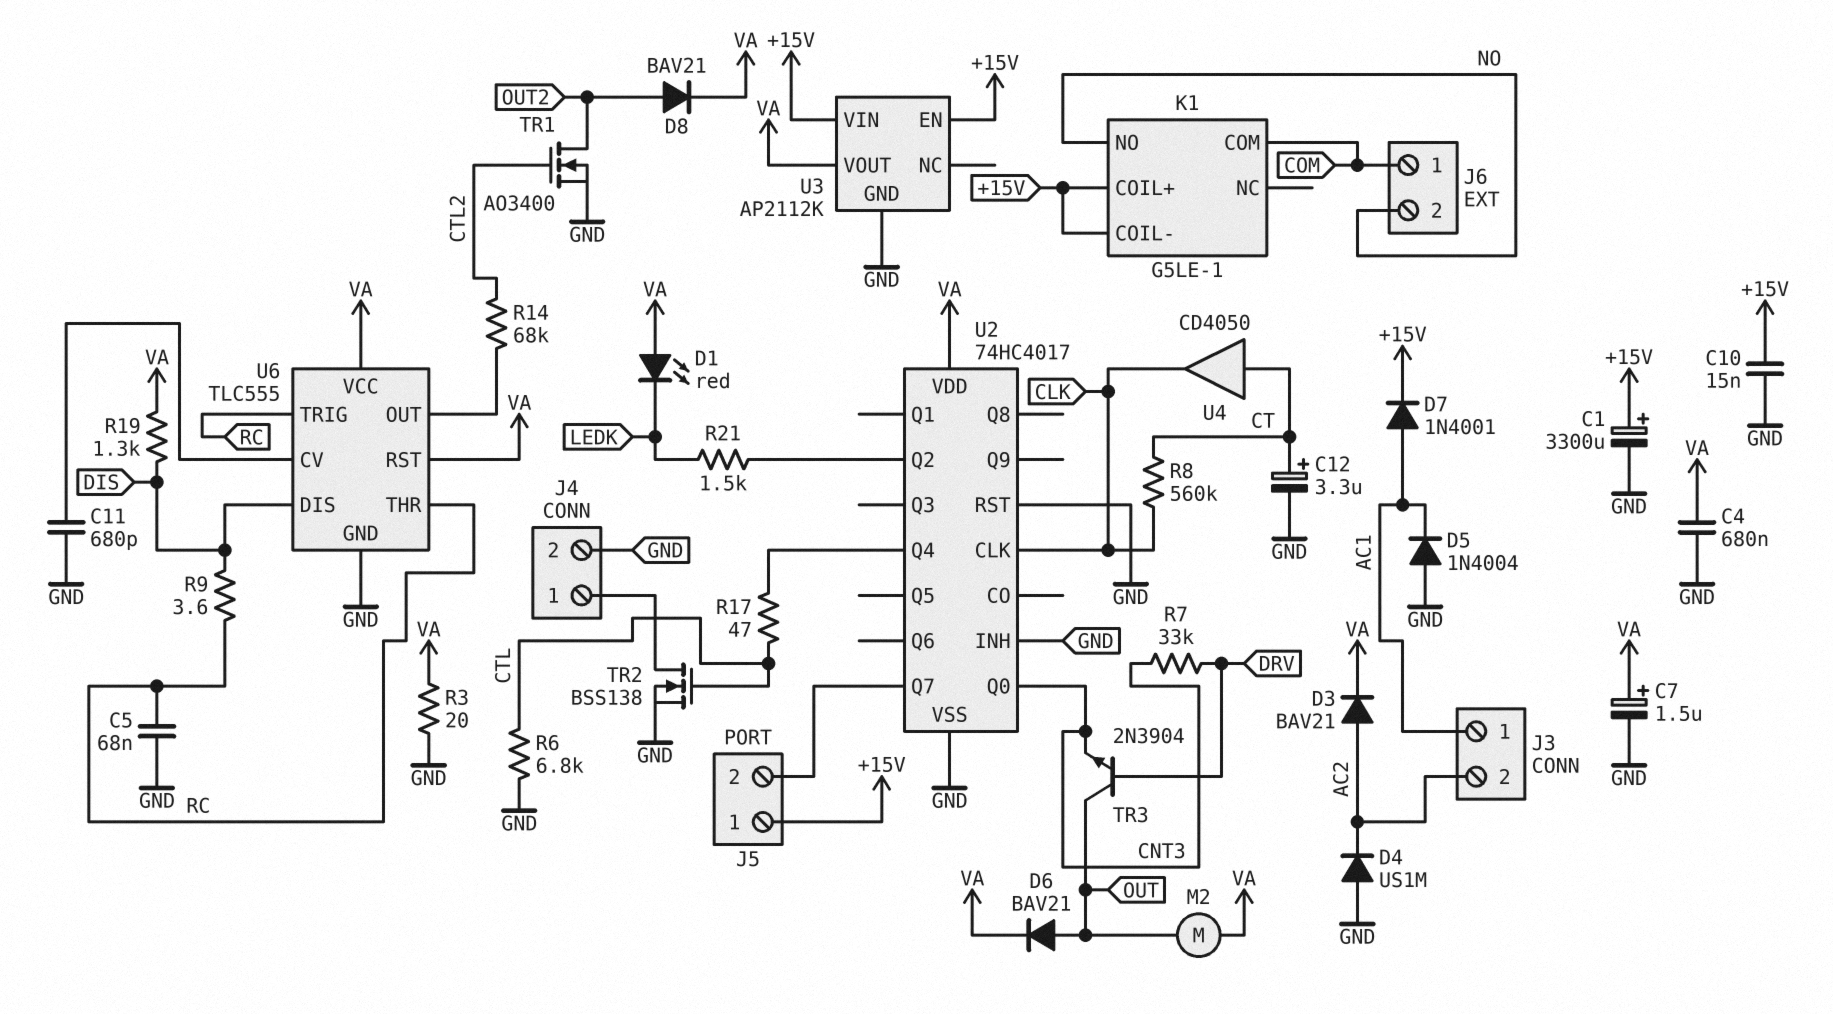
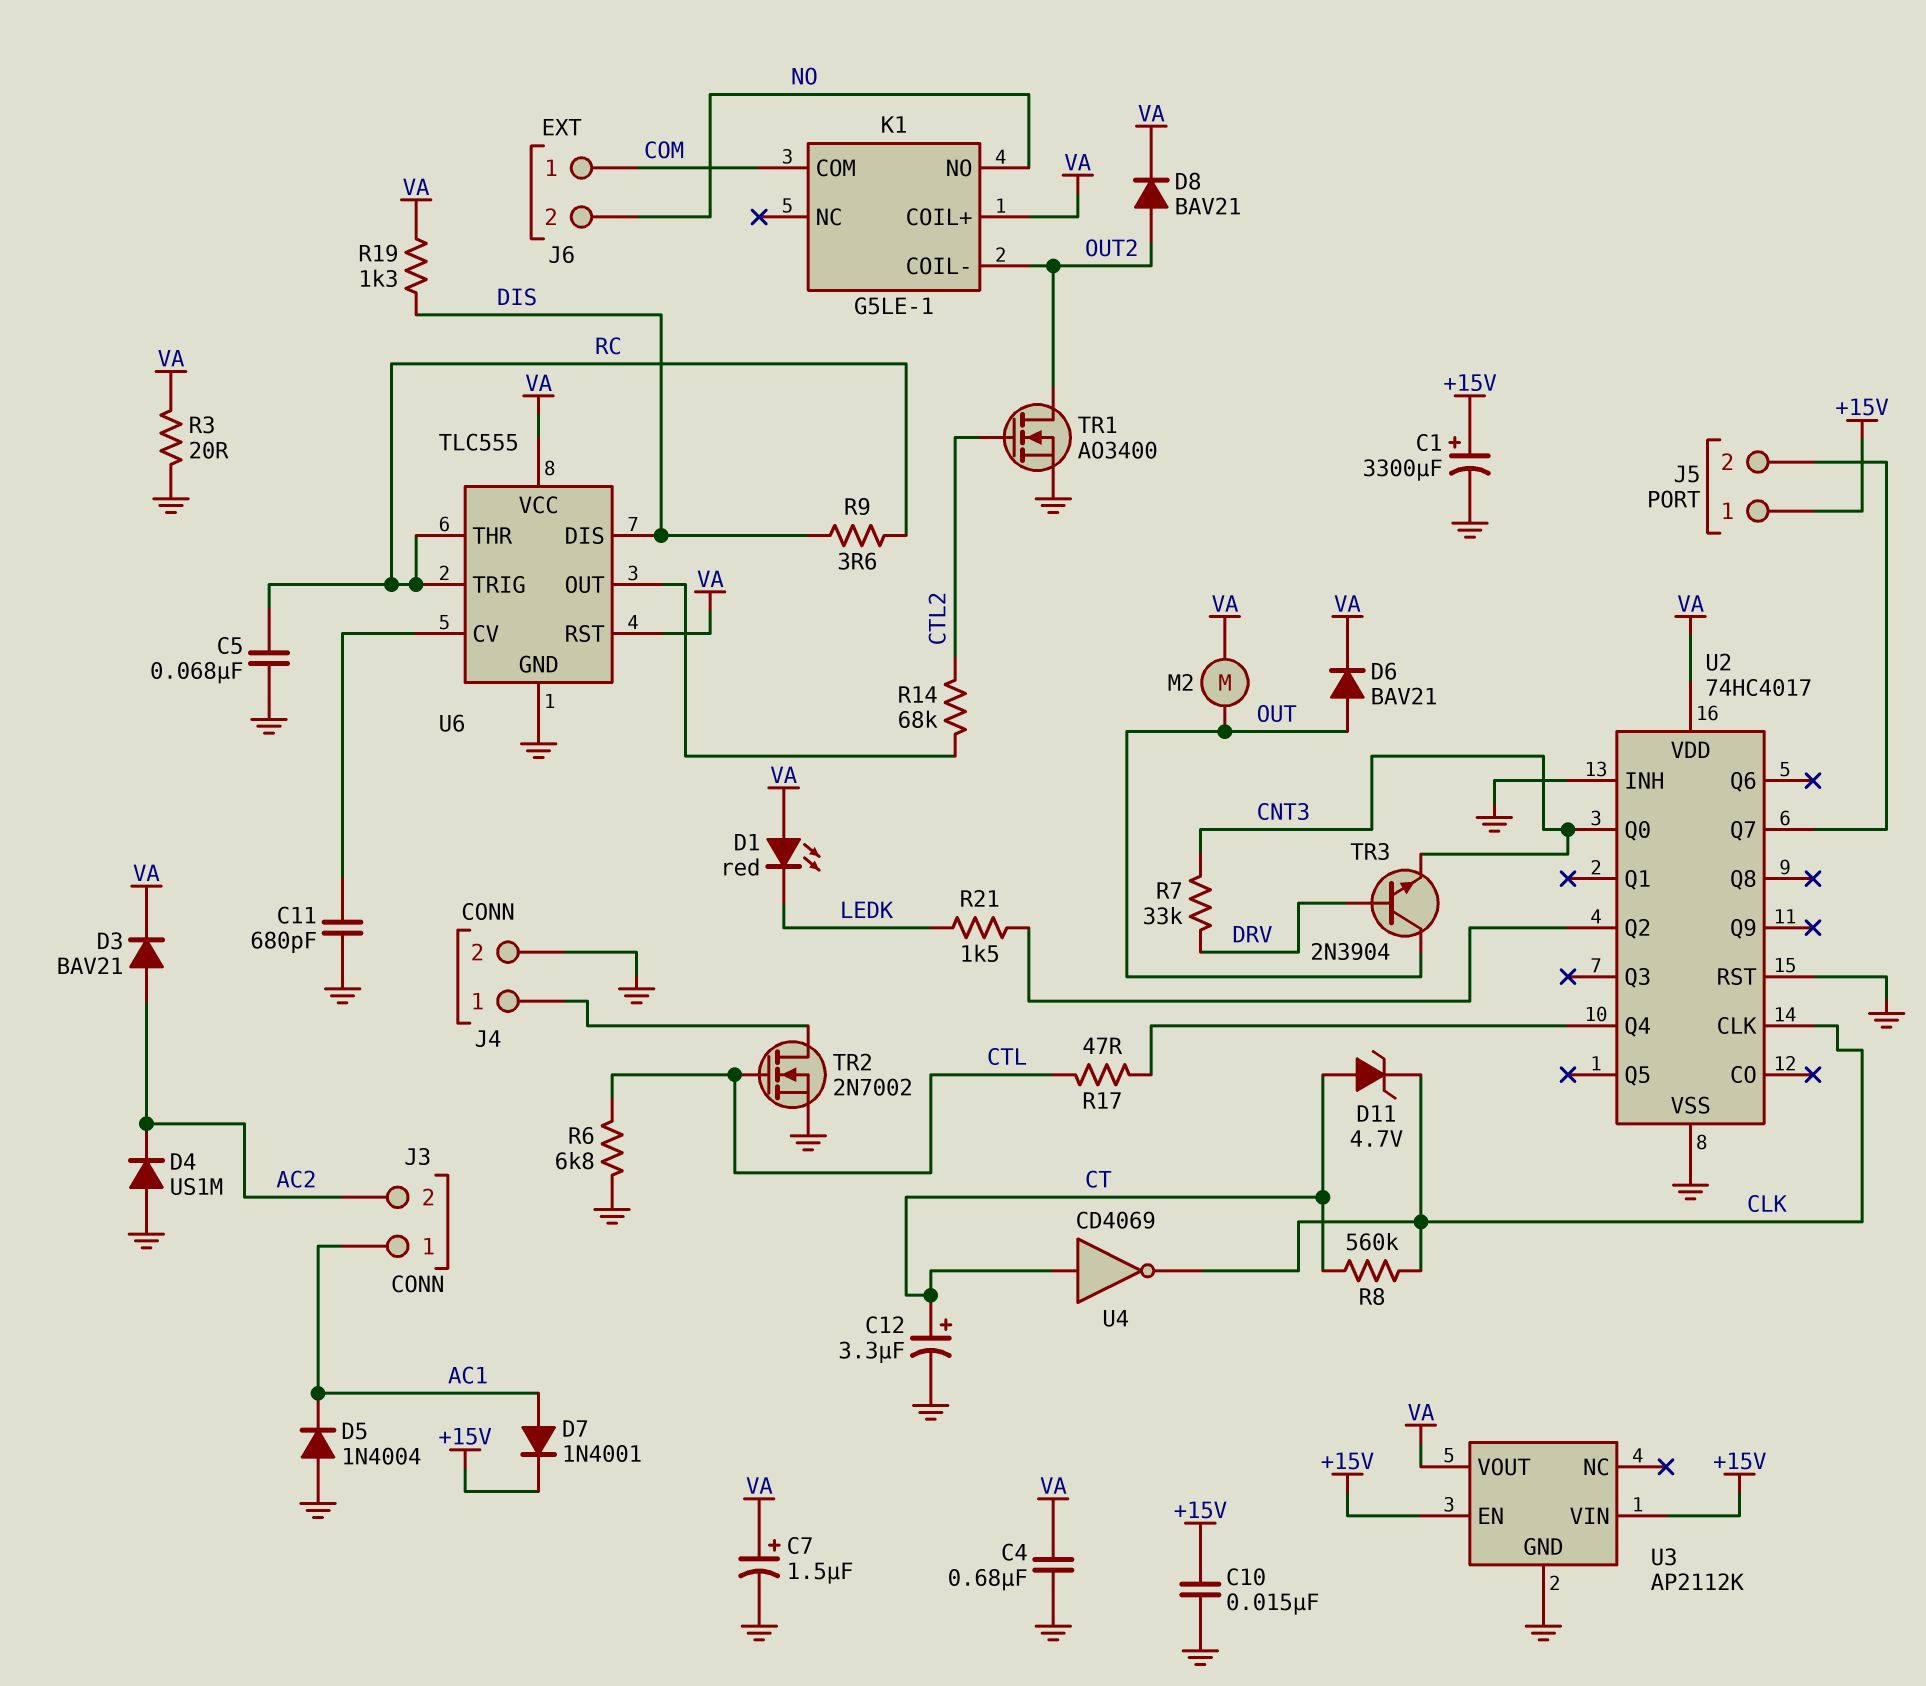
D11: none -> zener 4.7V (A CT, K CLK)
K1 pin COIL+: +15V -> VA
K1 pin COIL-: +15V -> OUT2
TR2: NMOS BSS138 (G CTL, D J4/1, S GND) -> NMOS 2N7002 (G CTL, D J4/1, S GND)
U4: buffer CD4050 (in CT, out CLK) -> NOT CD4069 (in CT, out CLK)

